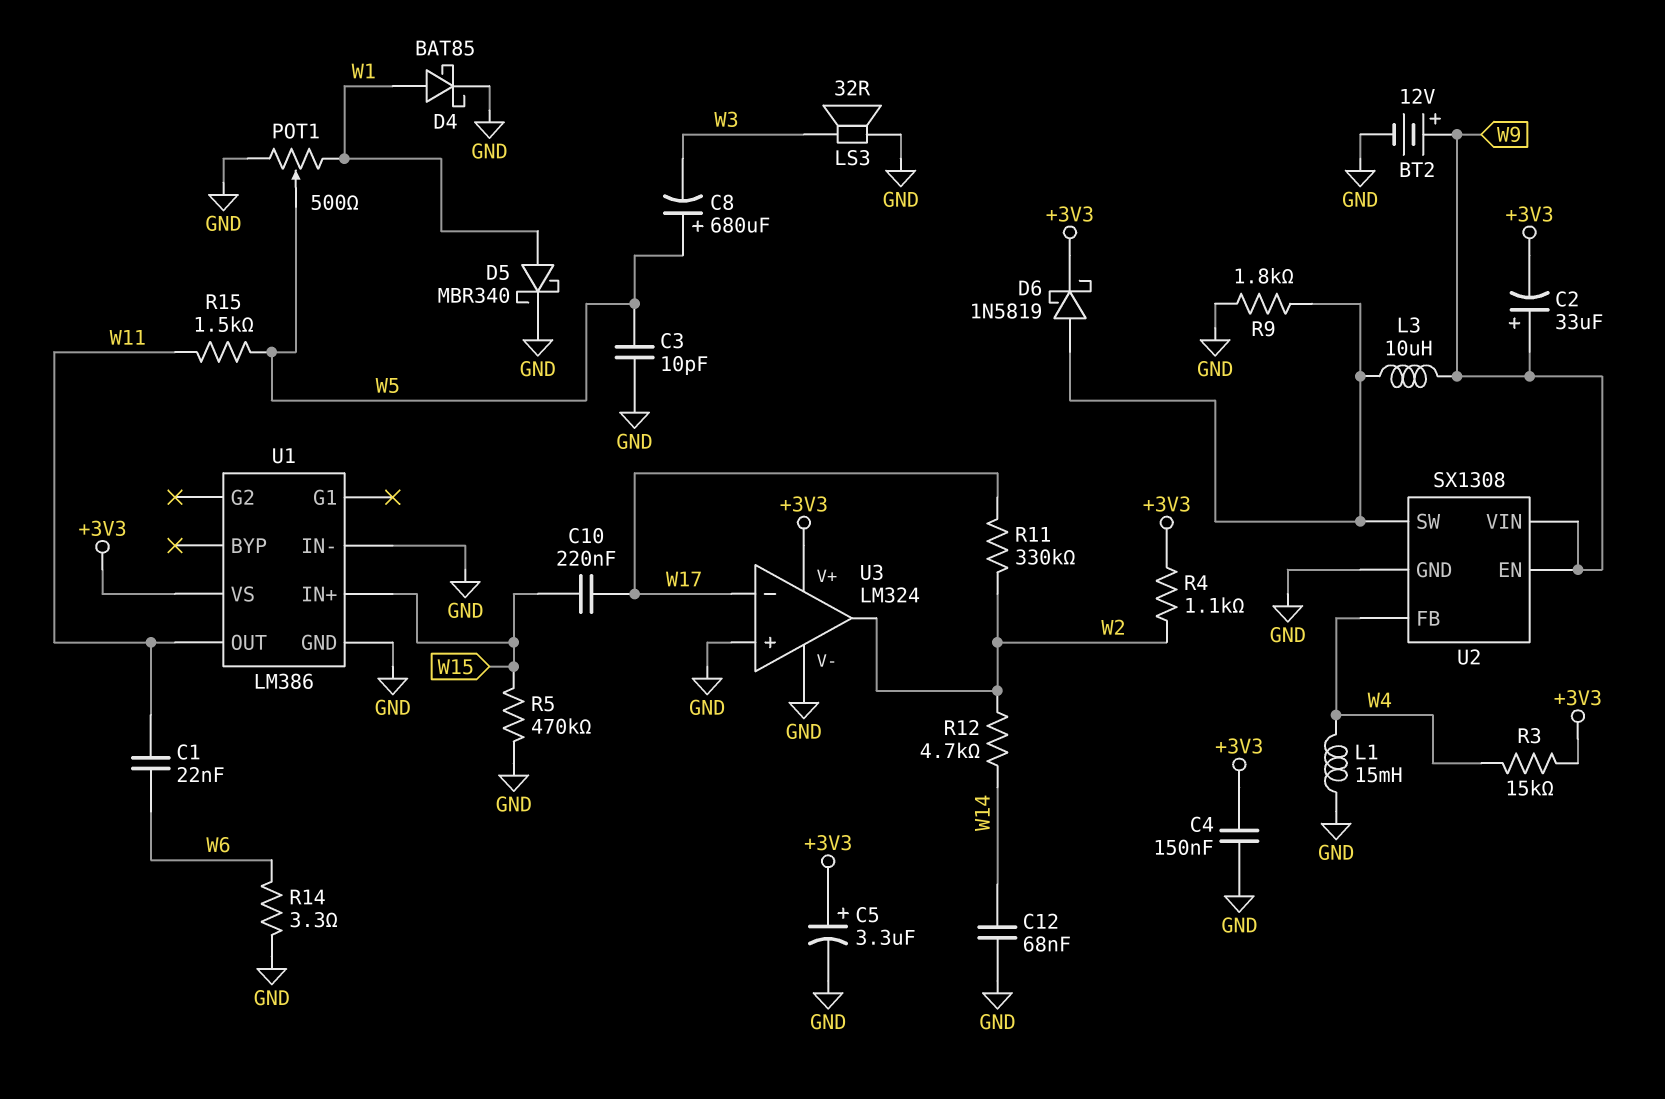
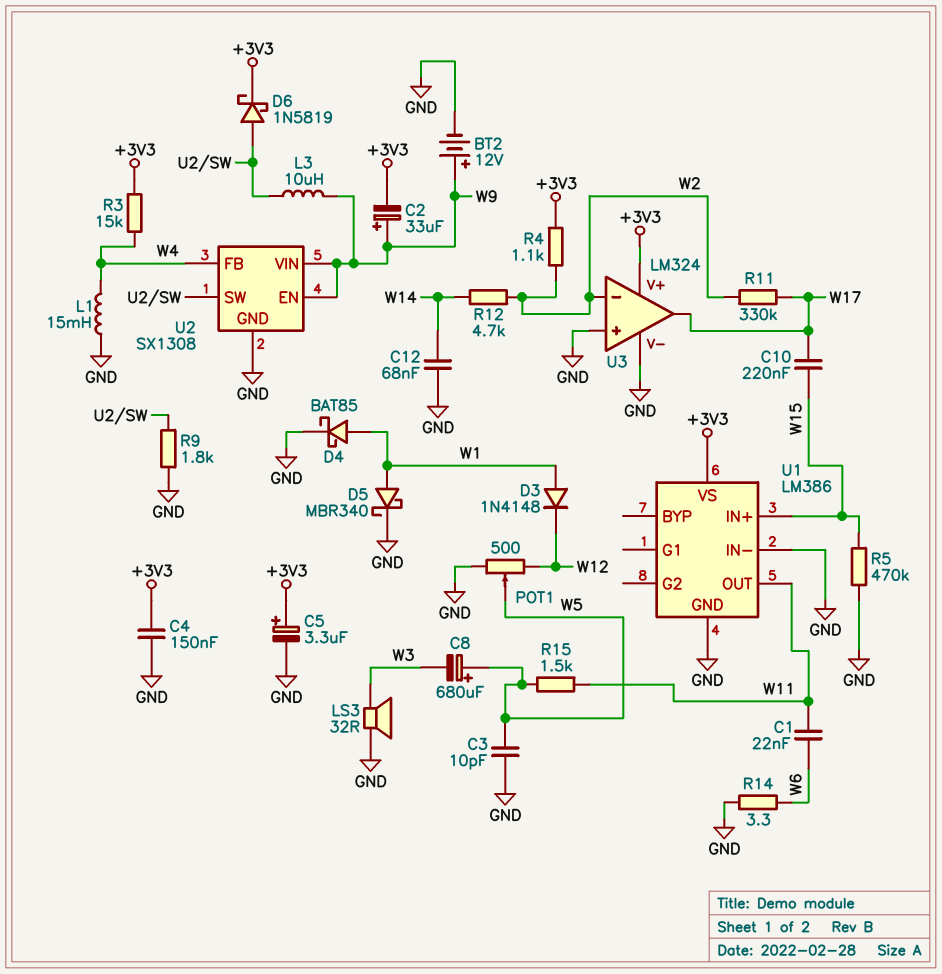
D3: none -> diode 1N4148 (A W1, K W12)
POT1: 500 (GND, W1, wiper W5) -> 500 (GND, W12, wiper W5)
U3 pin in-: W17 -> W2
U3 pin out: W2 -> W17

